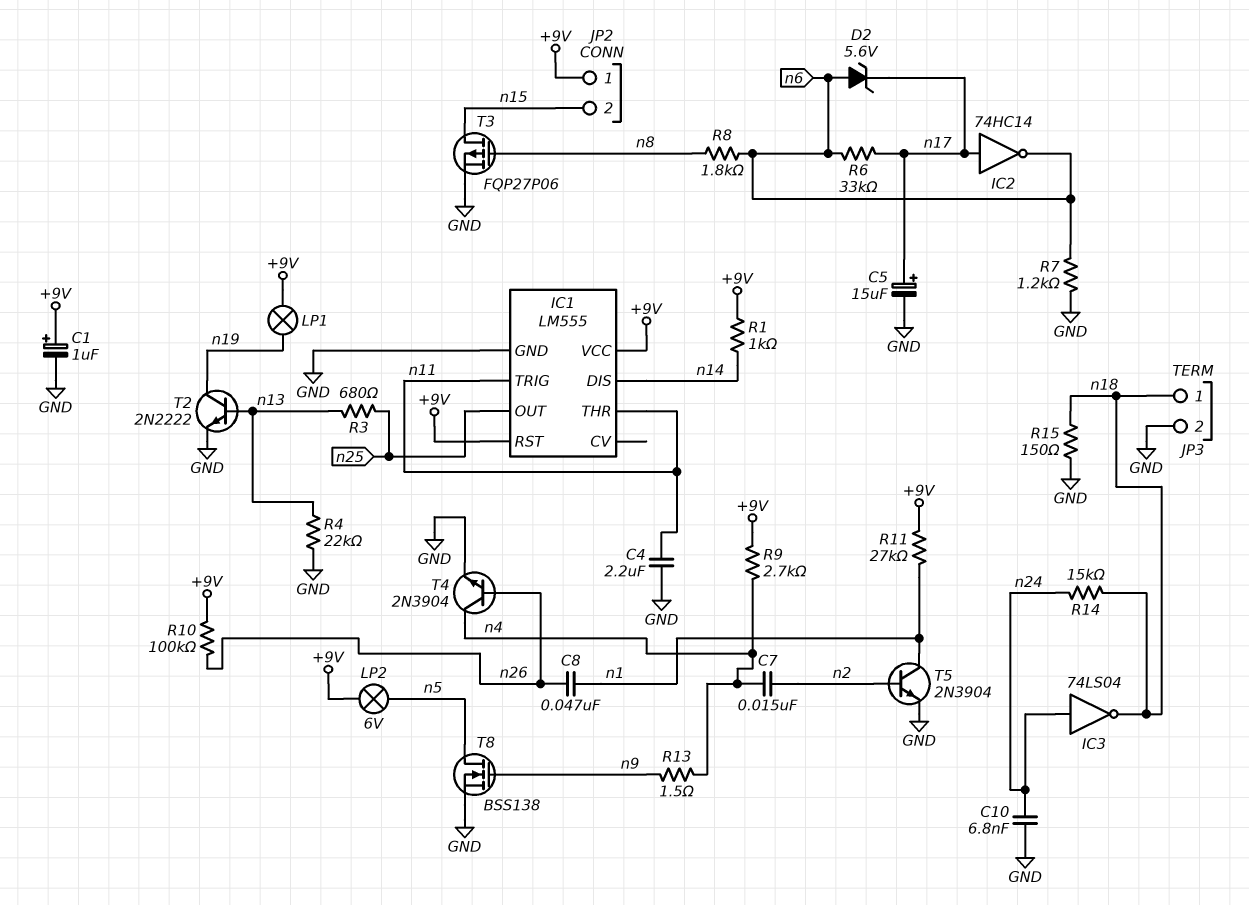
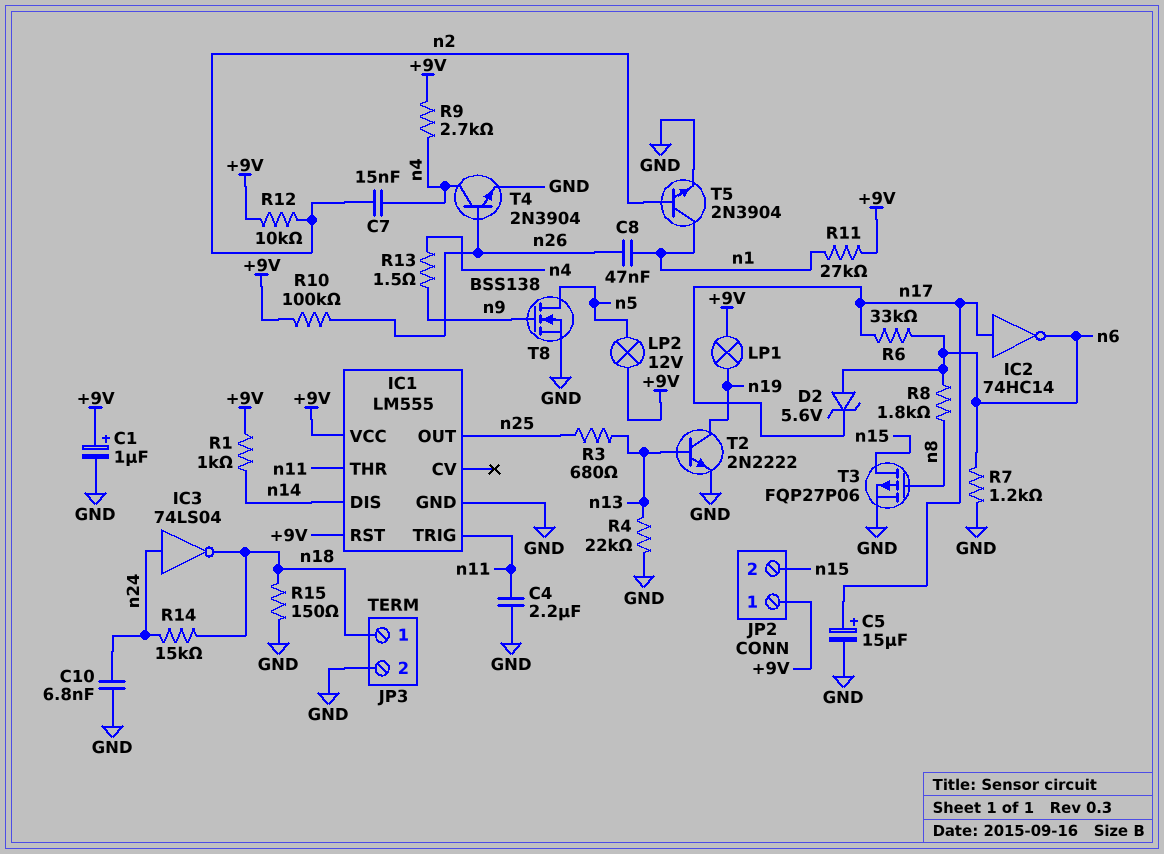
LP2: lamp 6V (+9V, n5) -> lamp 12V (+9V, n5)
R12: none -> 10k (+9V, n2)

